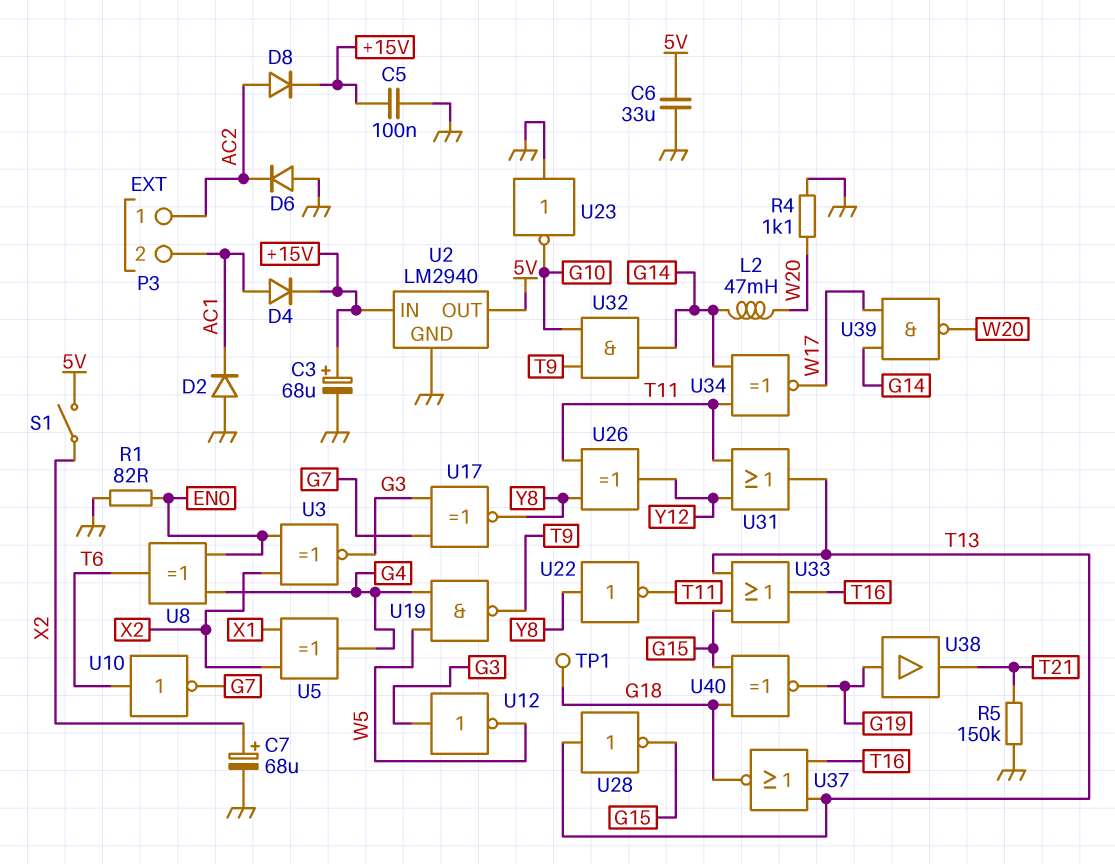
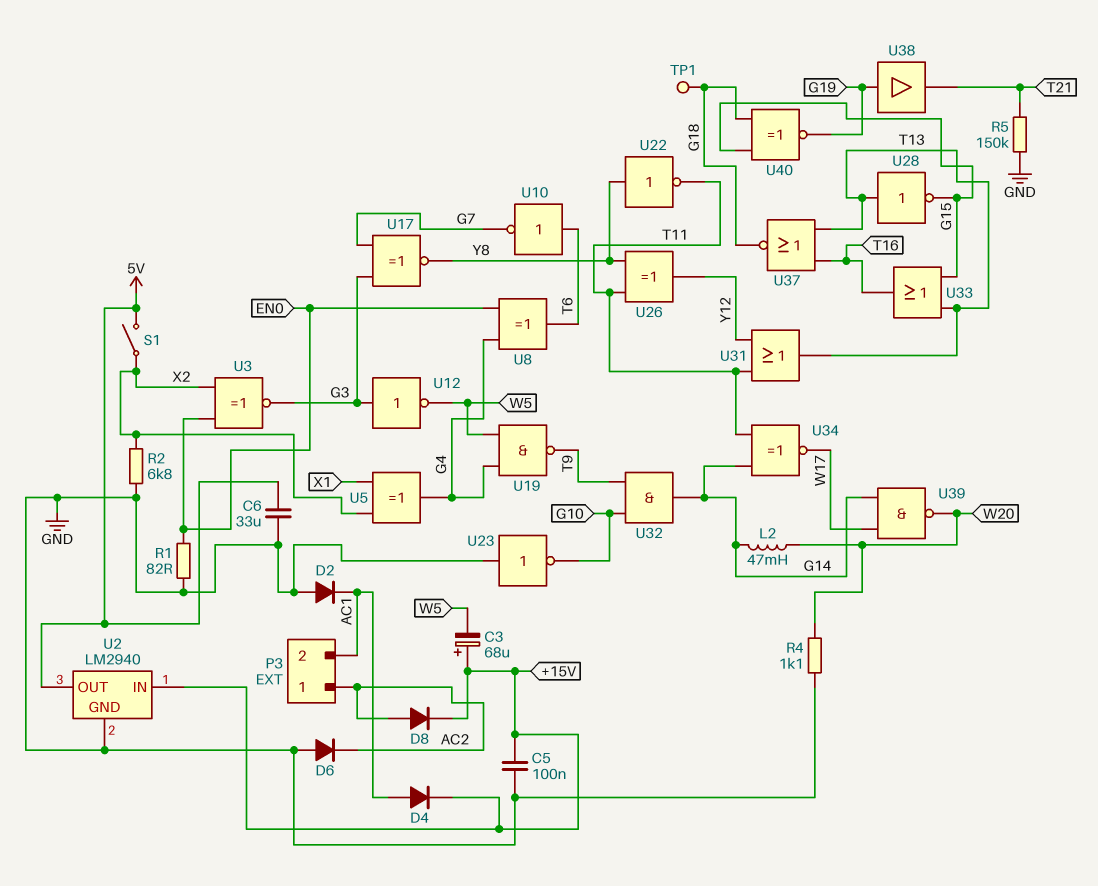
C3: 68uF (plus +15V, minus GND) -> 68uF (plus +15V, minus W5)
C7: 68uF (plus X2, minus GND) -> none
R2: none -> 6.8k (GND, X2)

